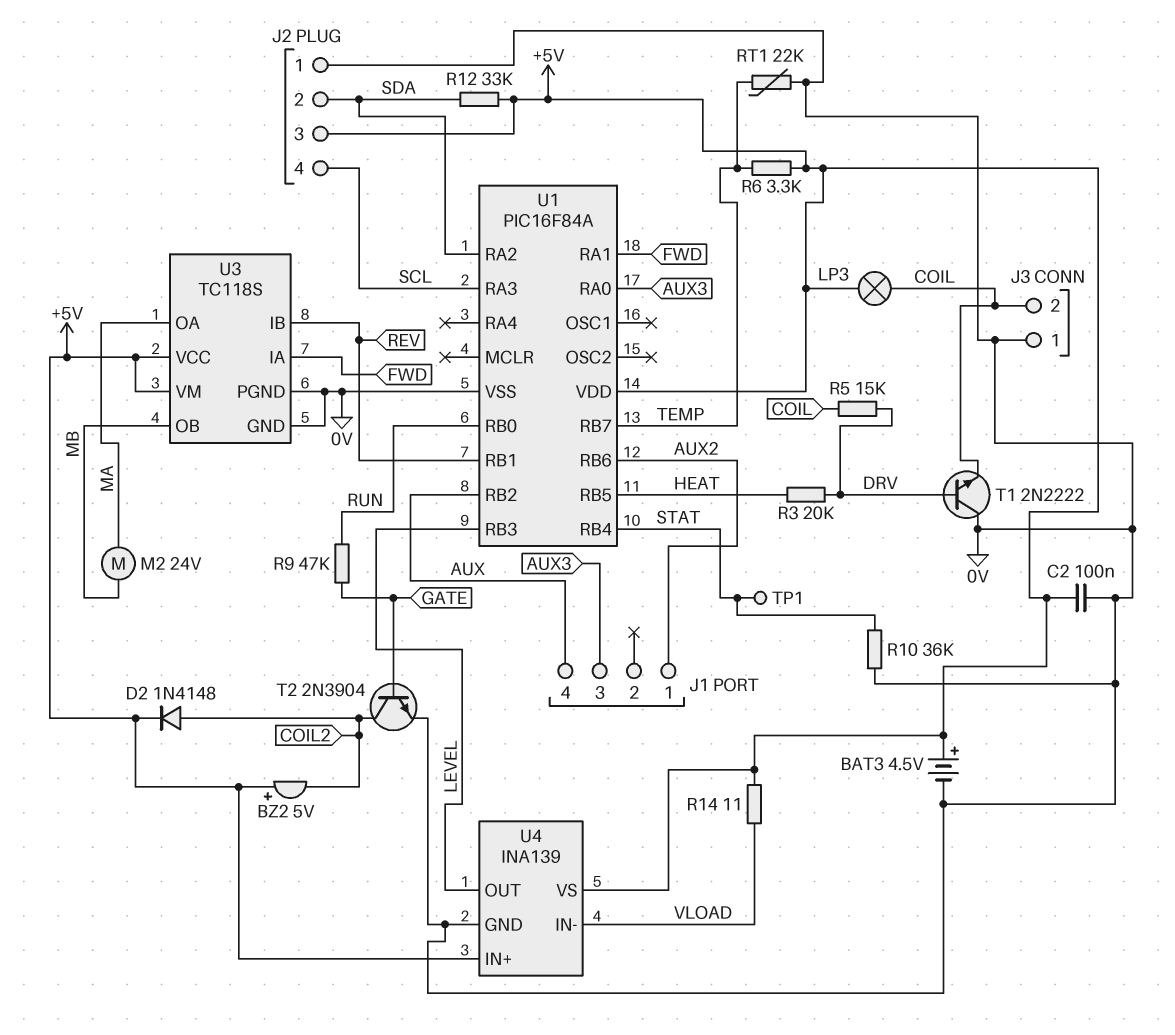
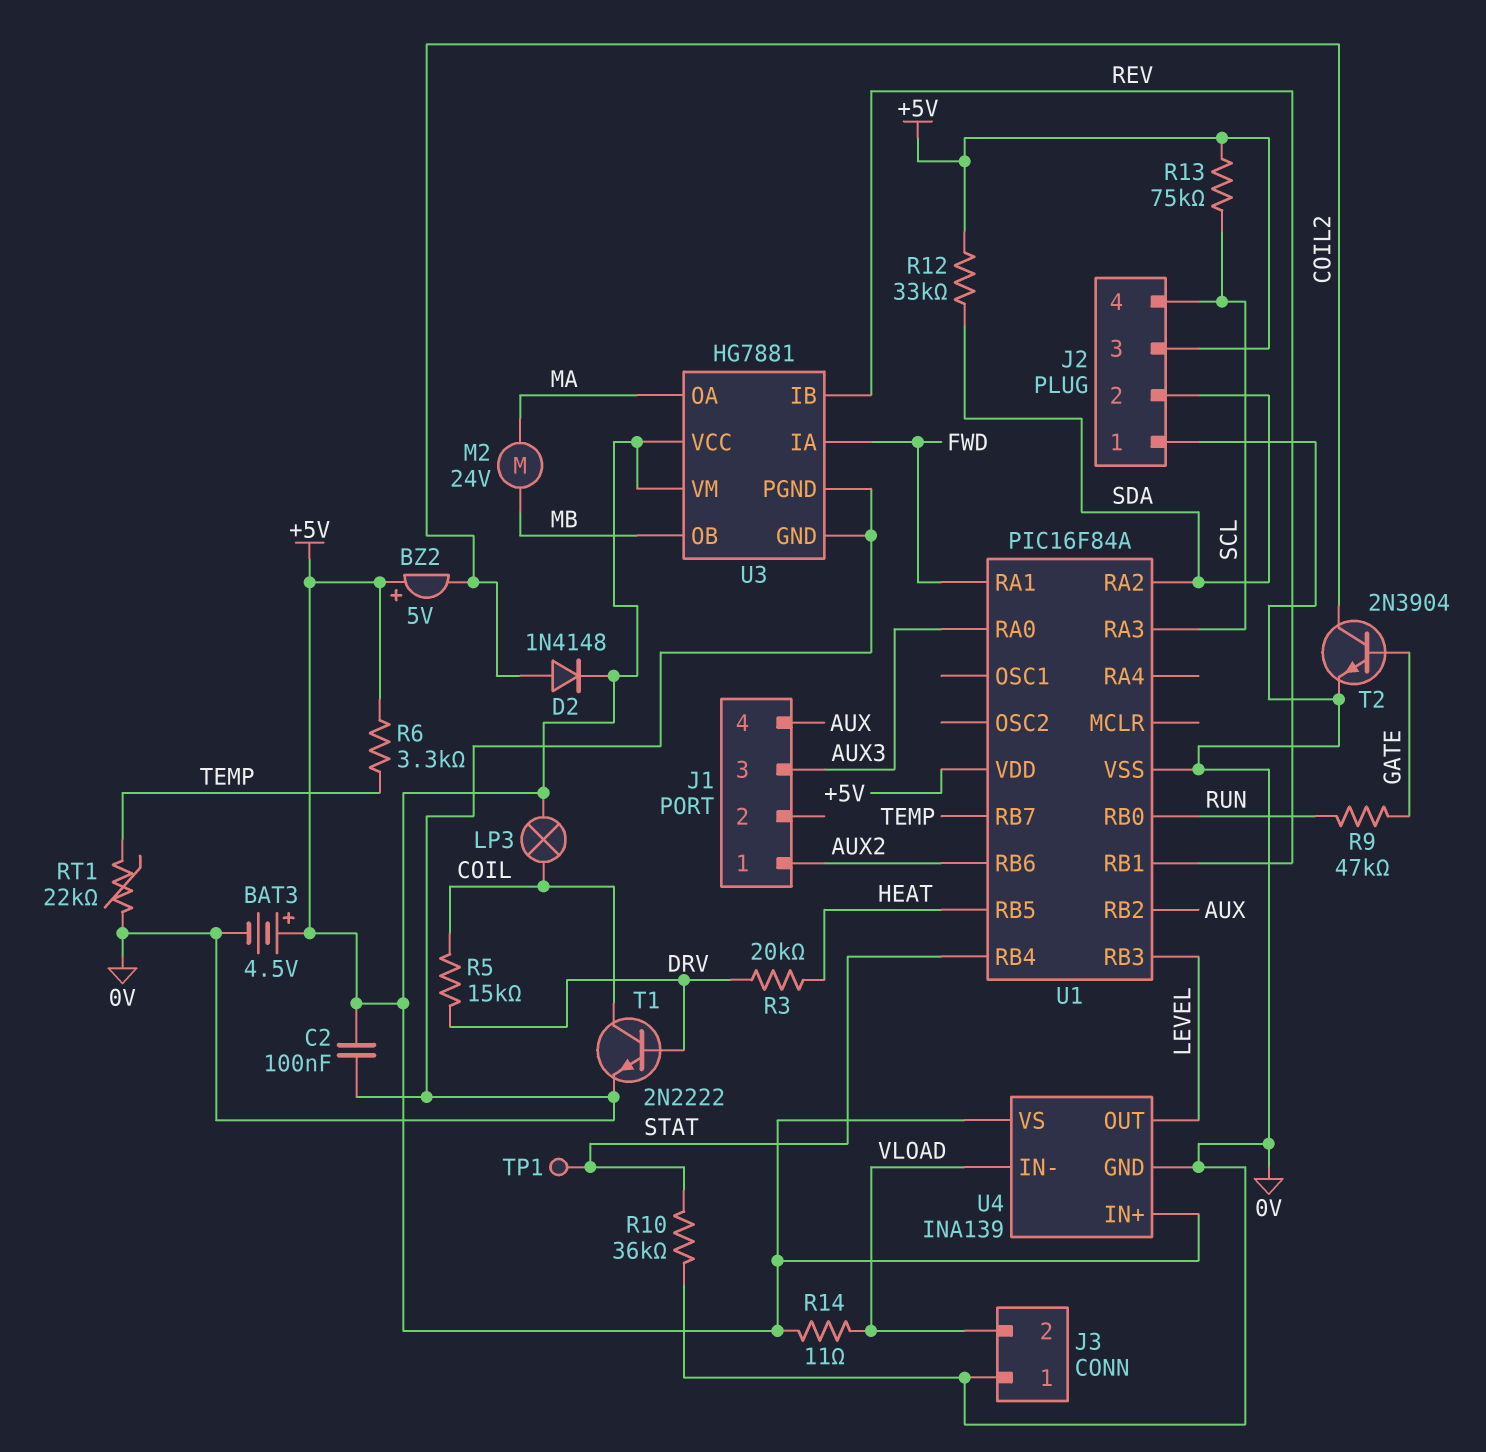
J3 pin 2: COIL -> VLOAD
R13: none -> 75k (+5V, SCL)
T1: NPN 2N2222 (B DRV, C 0V, E COIL) -> NPN 2N2222 (B DRV, C COIL, E 0V)
U3: TC118S -> HG7881

